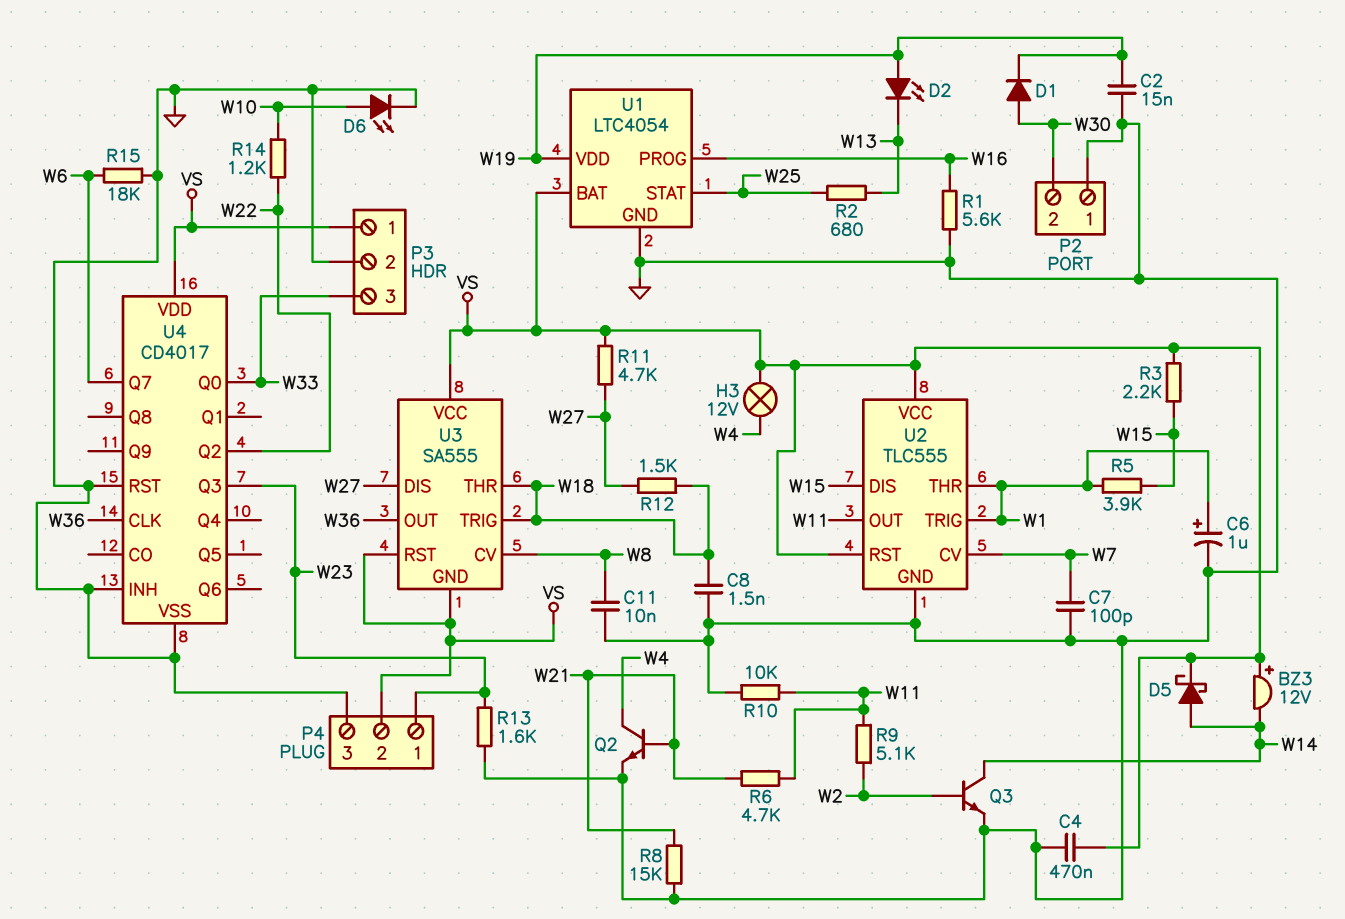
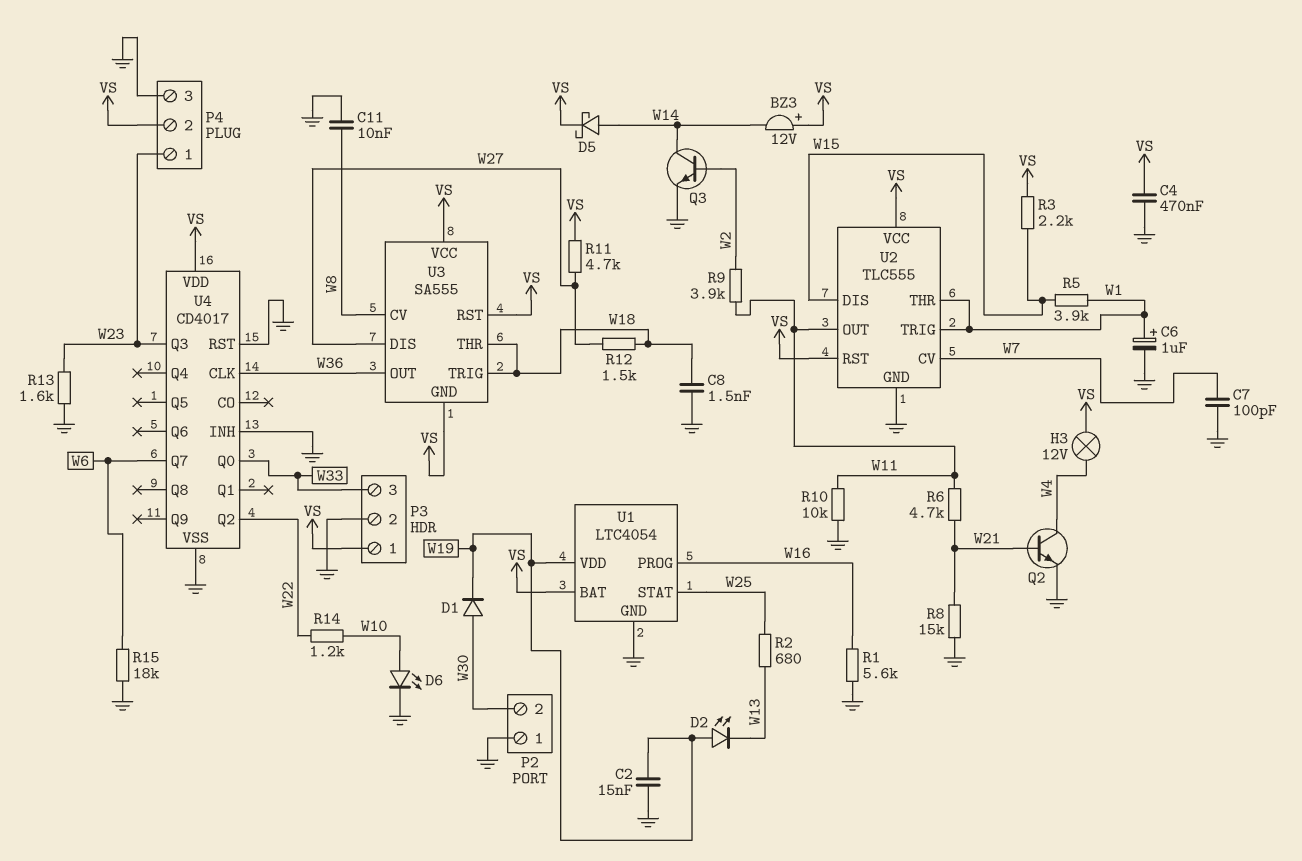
R9: 5.1k (W2, W11) -> 3.9k (W2, W11)

